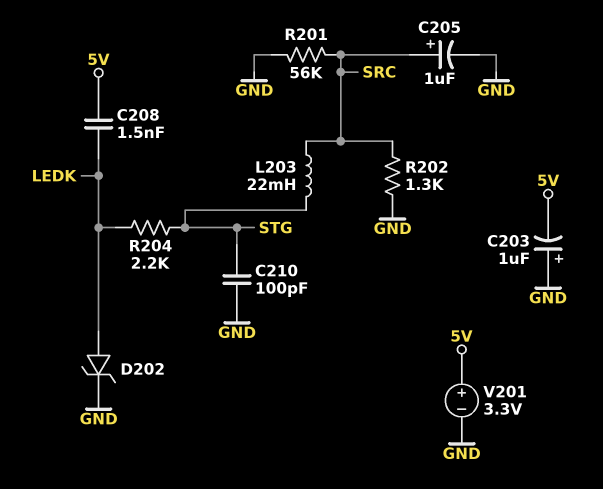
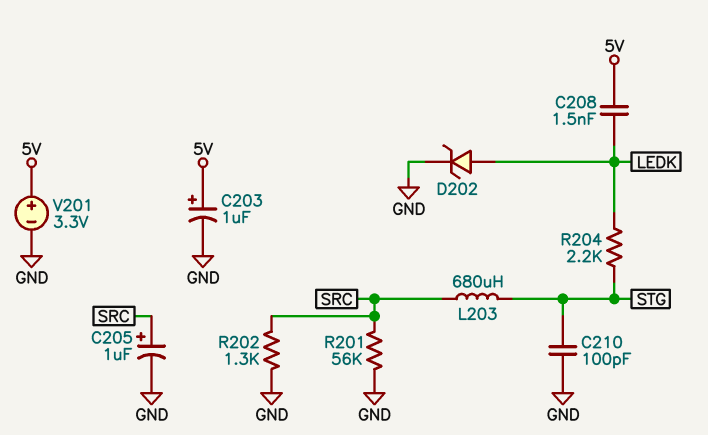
C203: 1uF (plus GND, minus 5V) -> 1uF (plus 5V, minus GND)
L203: 22mH (SRC, STG) -> 680uH (SRC, STG)

